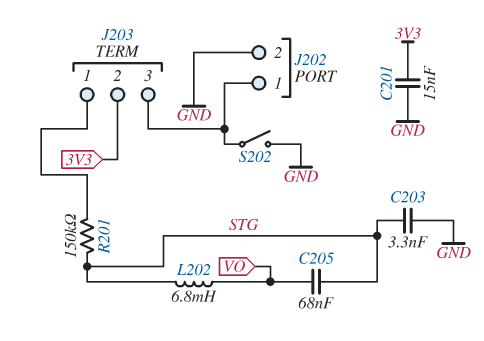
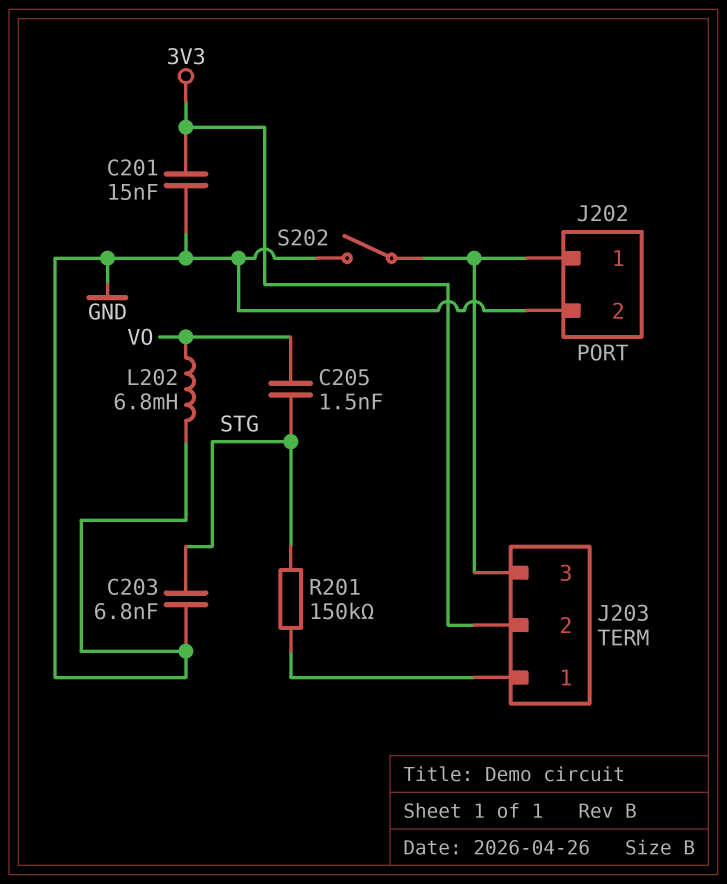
C203: 3.3nF (GND, STG) -> 6.8nF (GND, STG)
C205: 68nF (STG, VO) -> 1.5nF (STG, VO)
L202: 6.8mH (STG, VO) -> 6.8mH (GND, VO)

